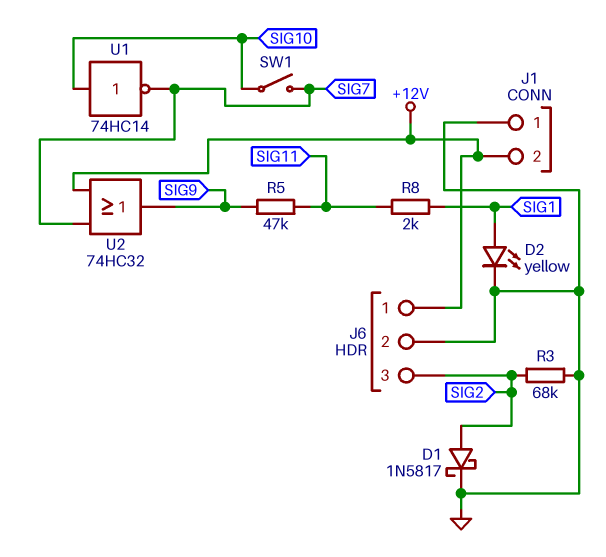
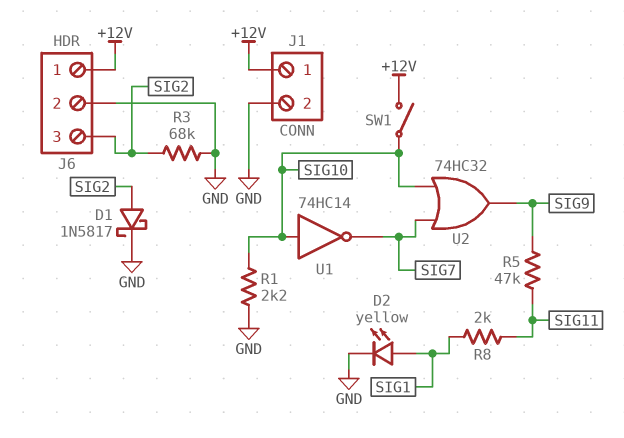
J1 pin 1: GND -> +12V
J1 pin 2: +12V -> GND
R1: none -> 2.2k (GND, SIG10)
SW1: switch (SIG7, SIG10) -> switch (+12V, SIG10)
U2: OR 74HC32 (in +12V, in SIG7, out SIG9) -> OR 74HC32 (in SIG7, in SIG10, out SIG9)

